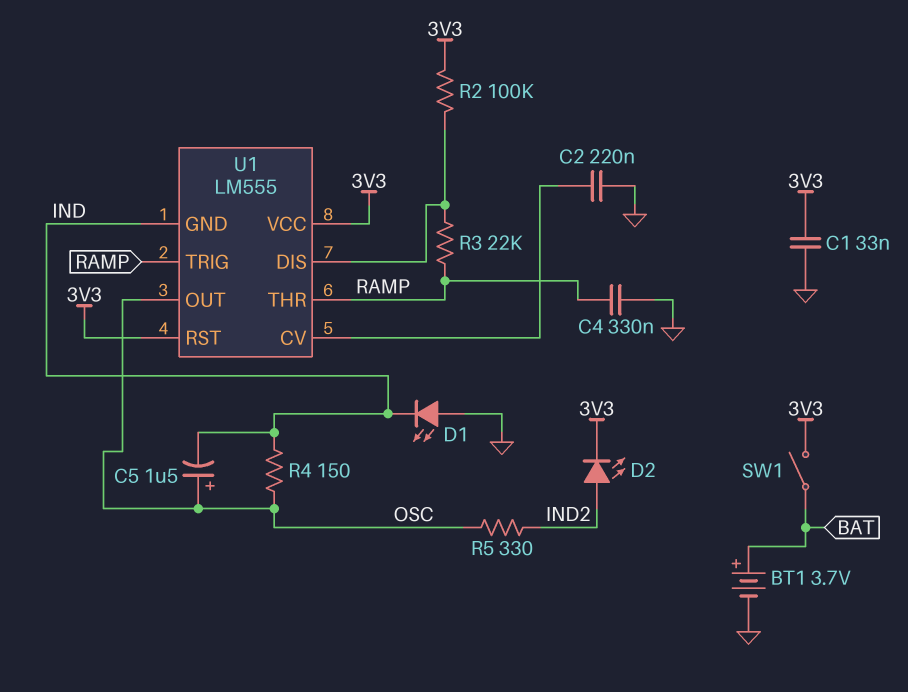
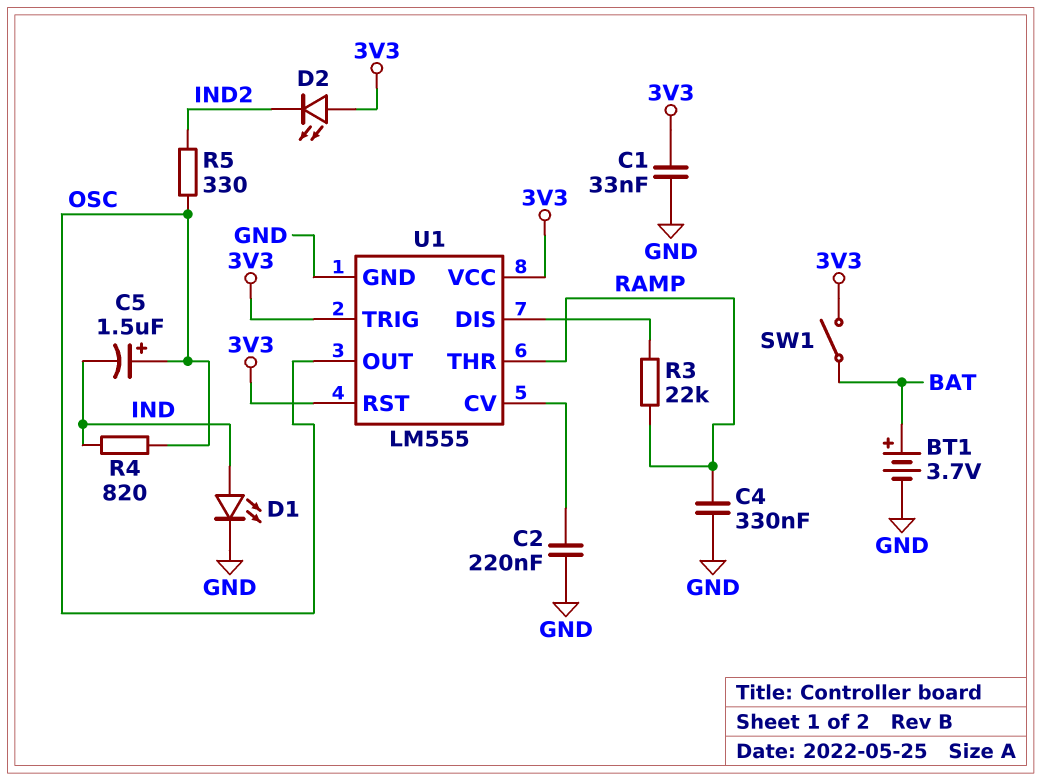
D1: LED (A GND, K IND) -> LED (A IND, K GND)
D2: LED (A IND2, K 3V3) -> LED (A 3V3, K IND2)
R2: 100k (3V3, U1/DIS) -> none
R4: 150 (IND, OSC) -> 820 (IND, OSC)
U1 pin GND: IND -> GND
U1 pin TRIG: RAMP -> 3V3

